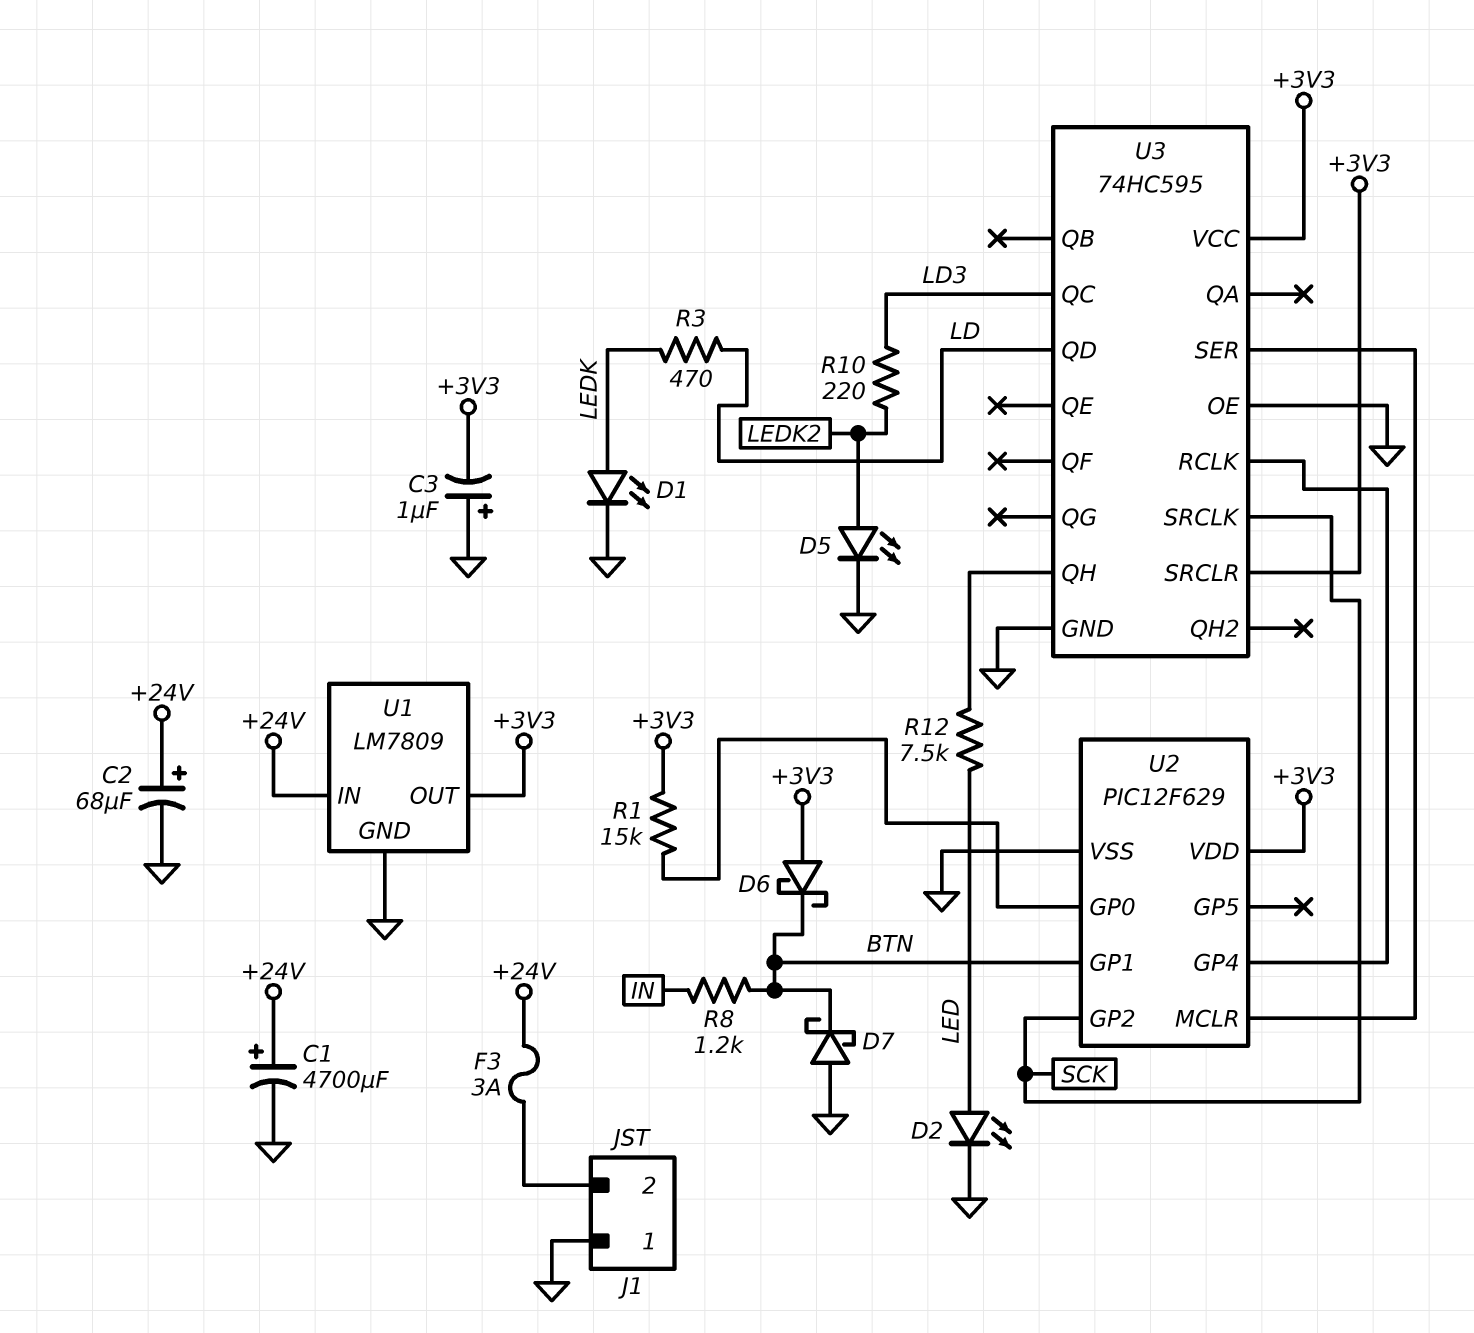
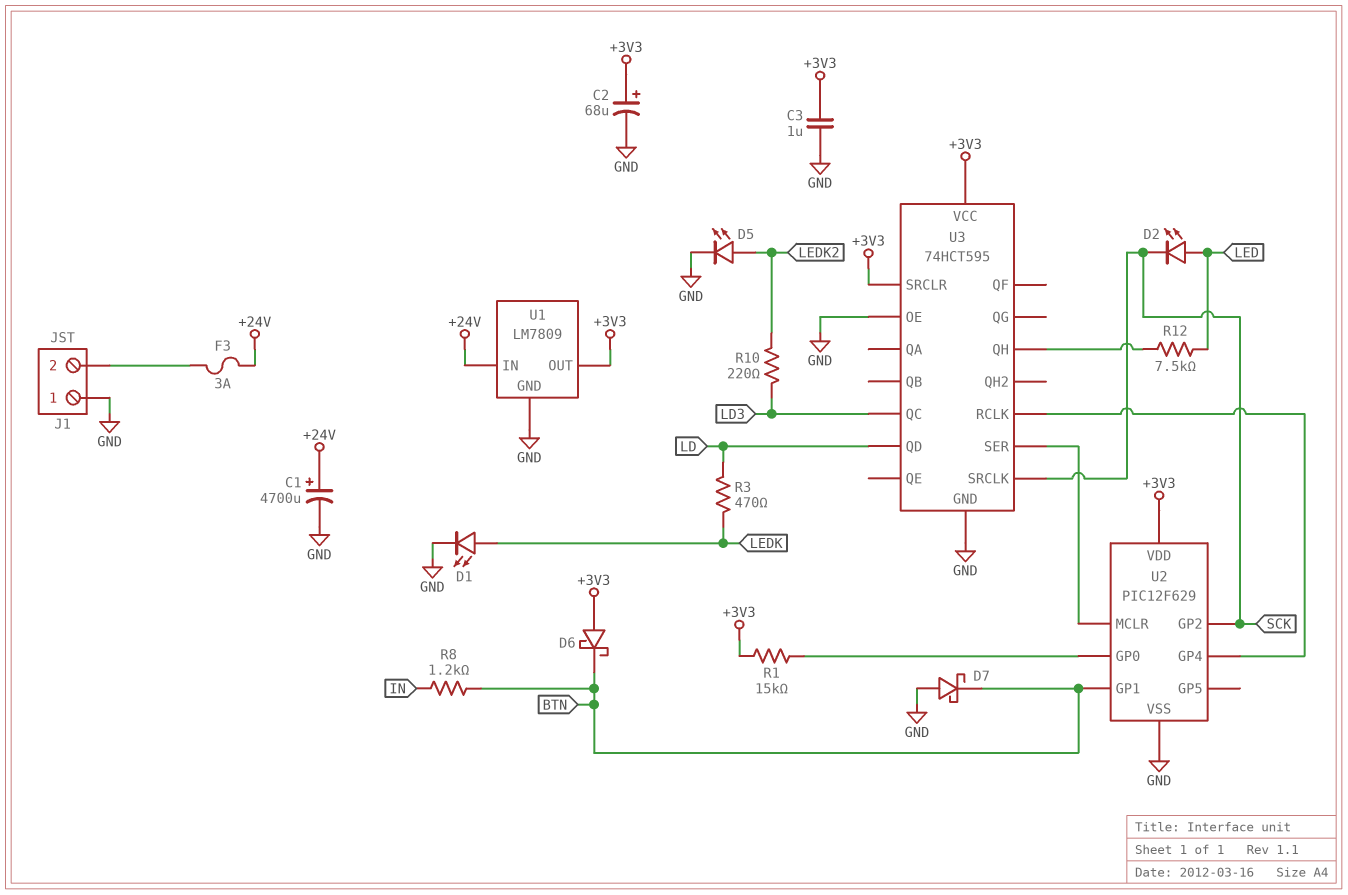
C2: 68uF (plus +24V, minus GND) -> 68uF (plus +3V3, minus GND)
C3: 1uF (plus GND, minus +3V3) -> 1uF (+3V3, GND)
D2: LED (A LED, K GND) -> LED (A LED, K SCK)
U3: 74HC595 -> 74HCT595

